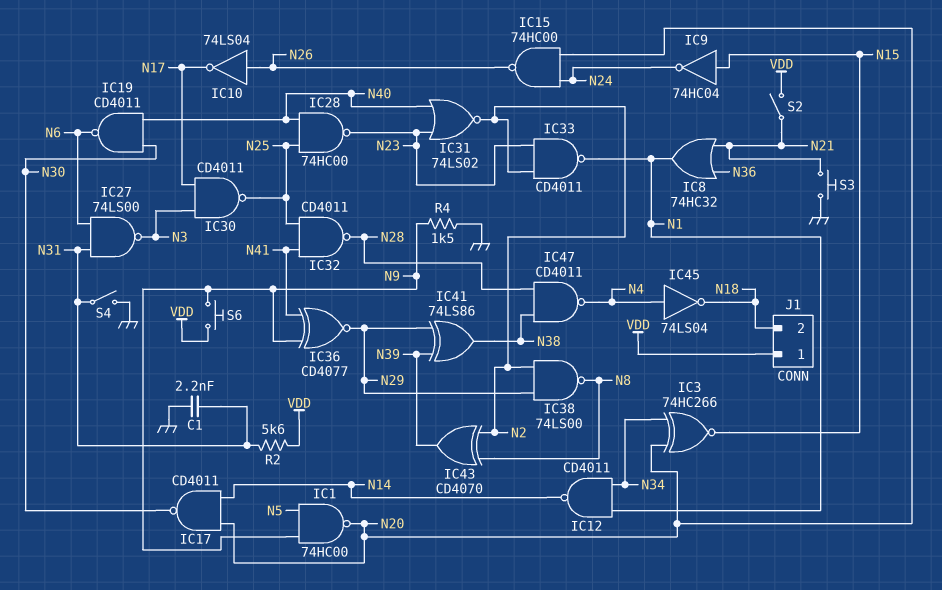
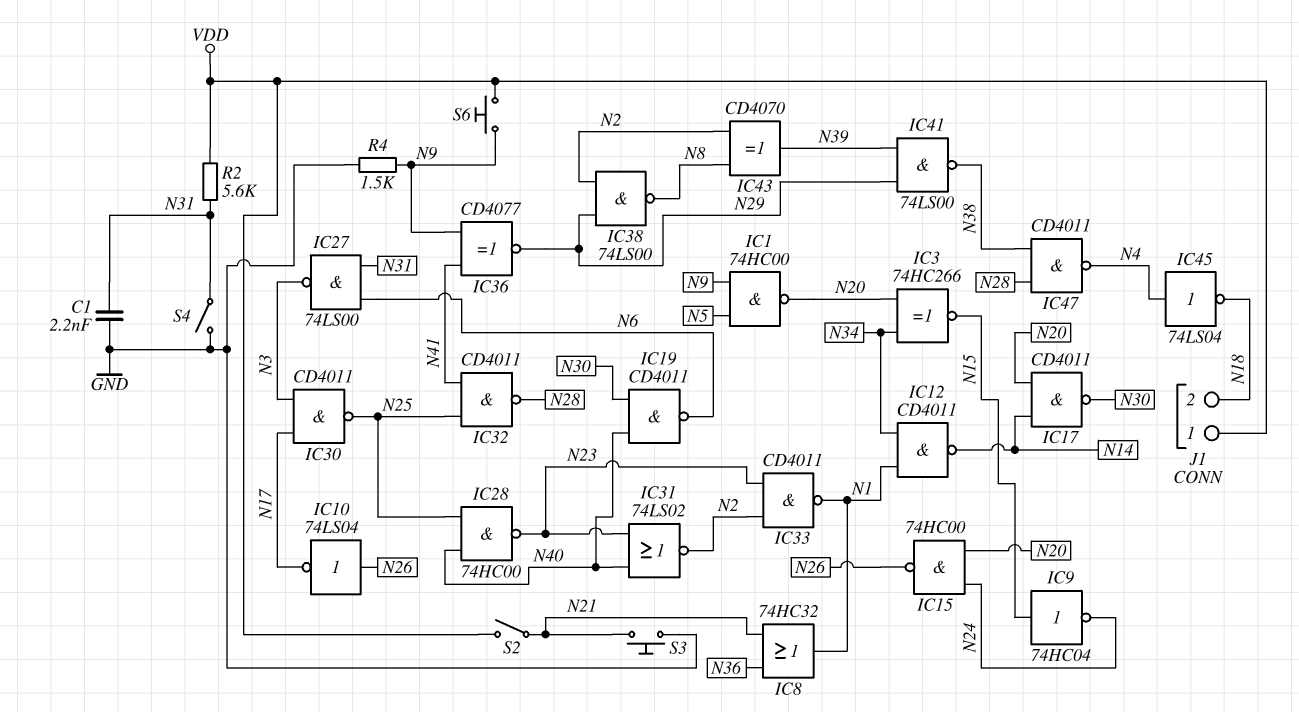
IC41: XOR 74LS86 (in N29, in N39, out N38) -> NAND 74LS00 (in N29, in N39, out N38)

